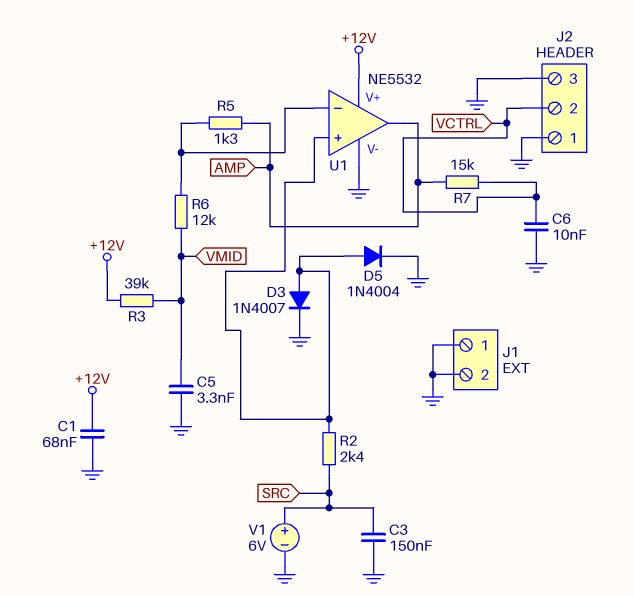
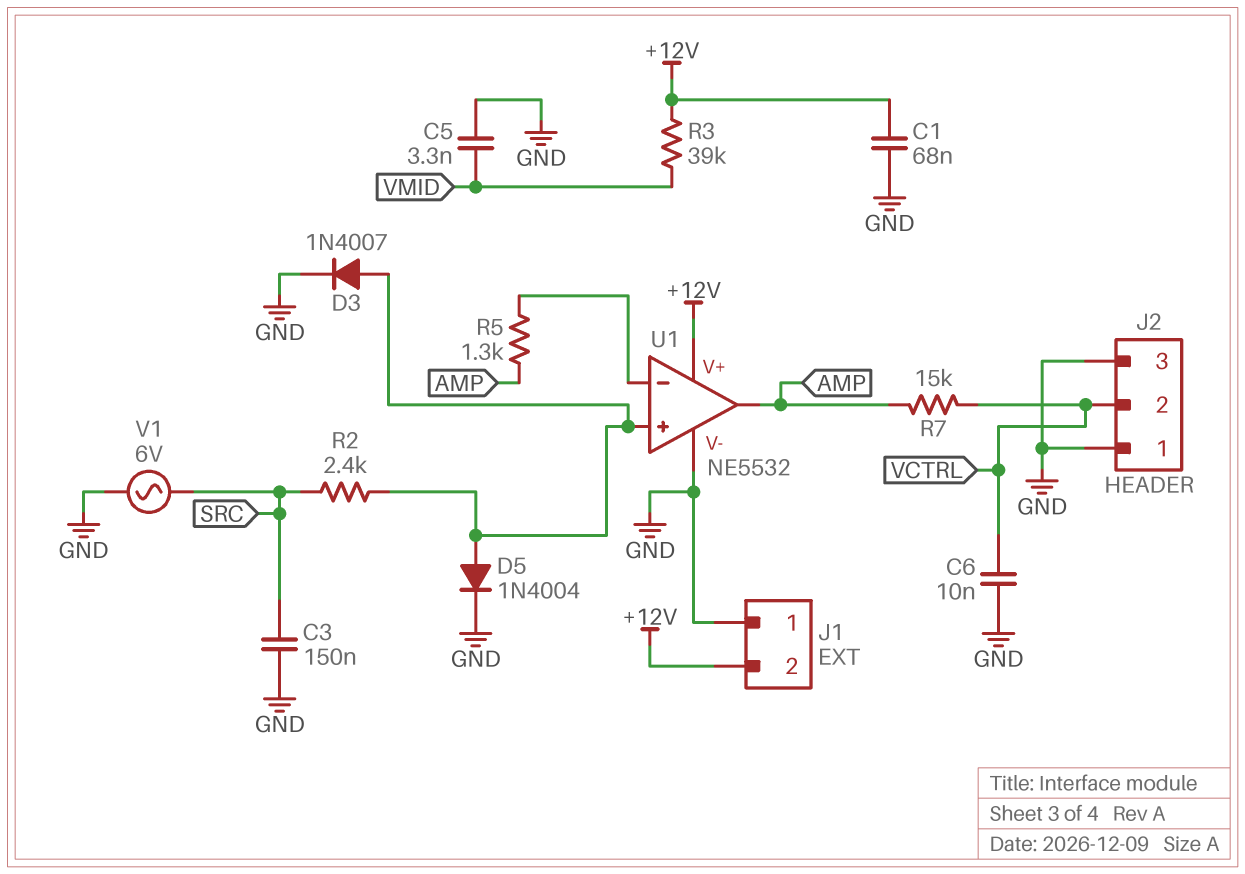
J1 pin 2: GND -> +12V
R6: 12k (U1/in-, VMID) -> none
V1: 6V (plus SRC, minus GND) -> AC 6V (GND, SRC)

